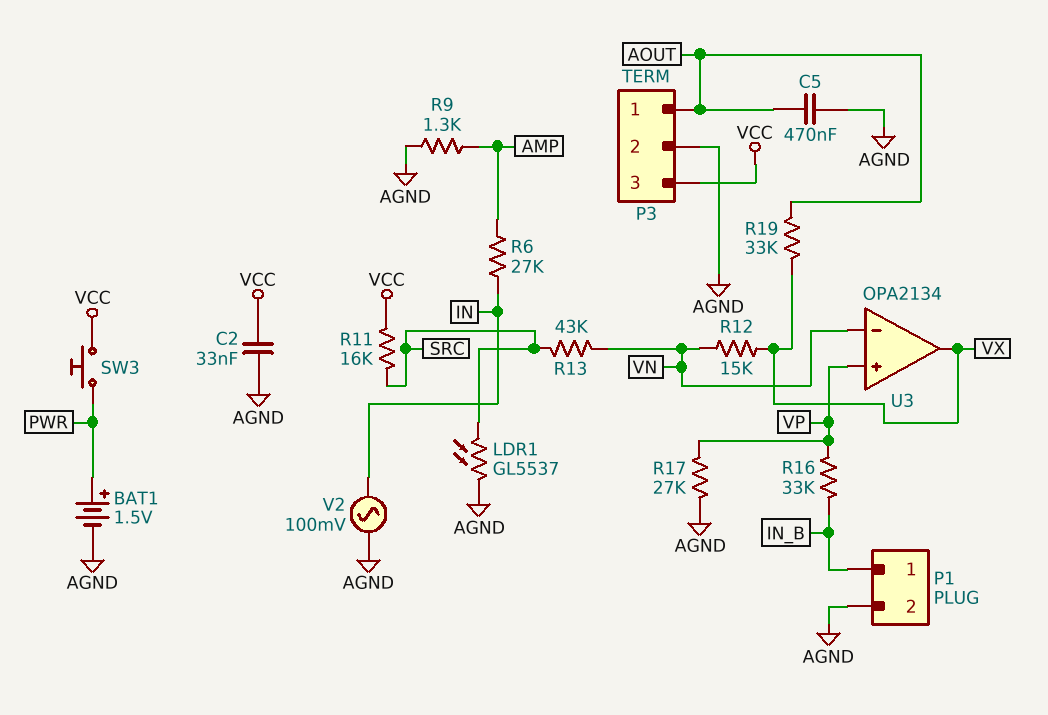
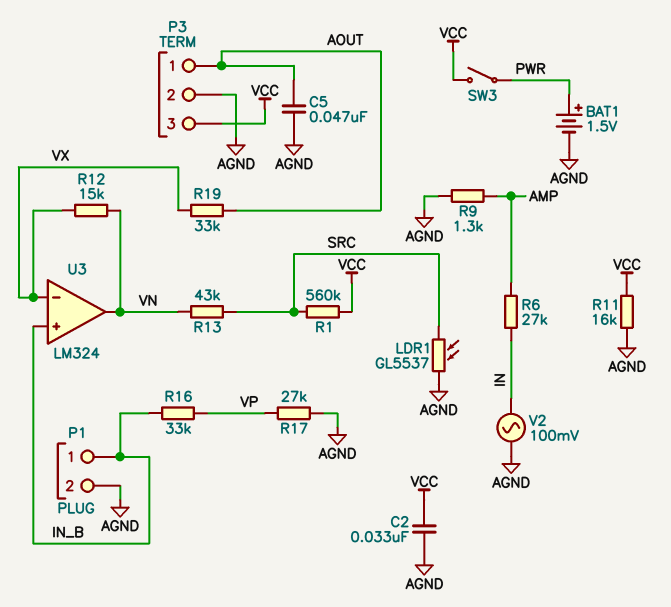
C5: 470nF (AGND, AOUT) -> 47nF (AGND, AOUT)
R1: none -> 560k (SRC, VCC)
R11: 16k (SRC, VCC) -> 16k (AGND, VCC)
SW3: button (PWR, VCC) -> switch (PWR, VCC)
U3: OPA2134 -> LM324
U3 pin in+: VP -> IN_B
U3 pin in-: VN -> VX
U3 pin out: VX -> VN

